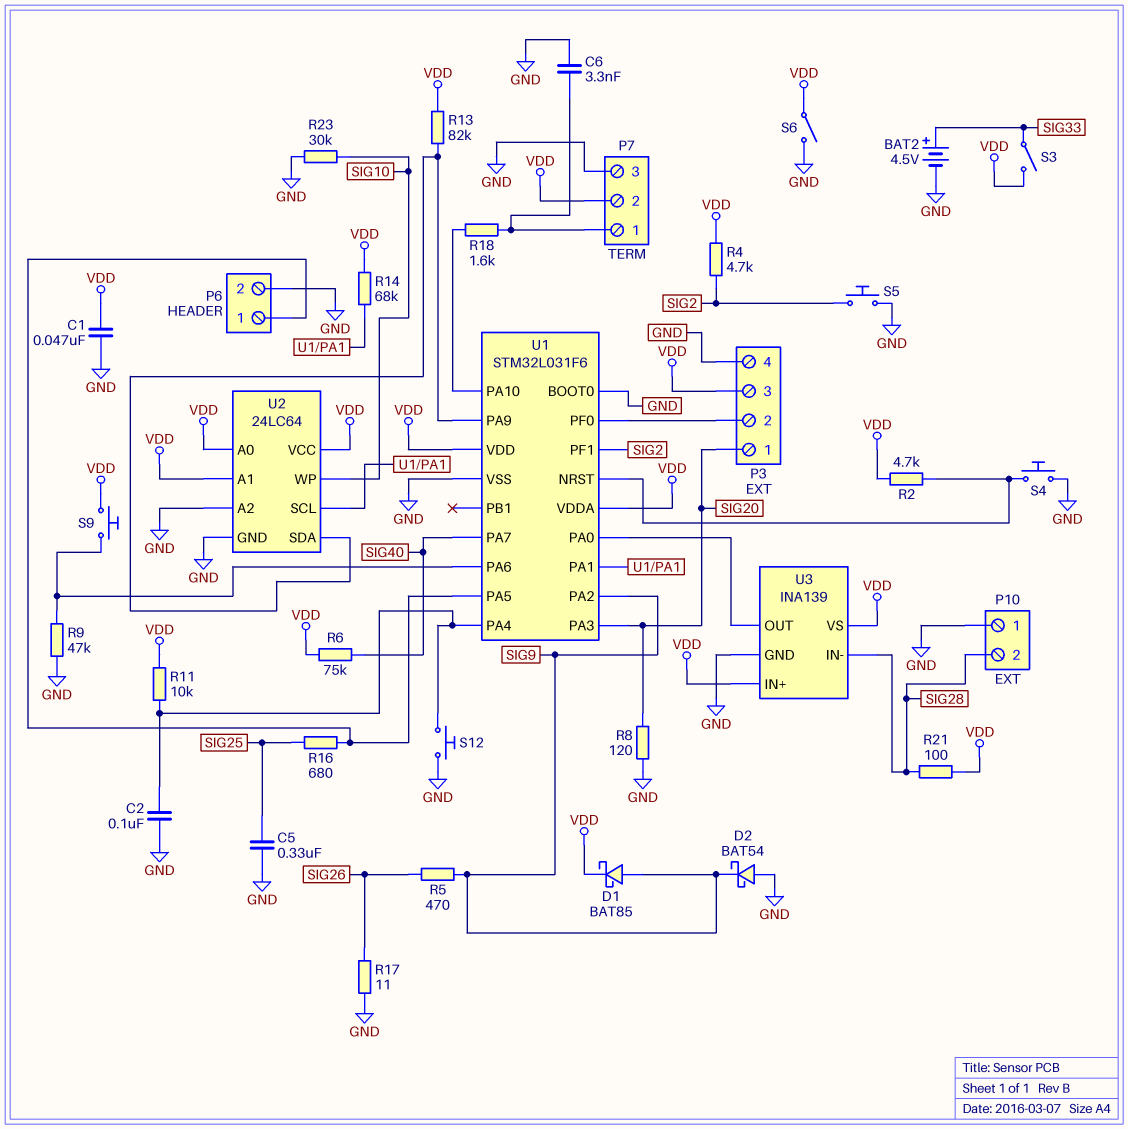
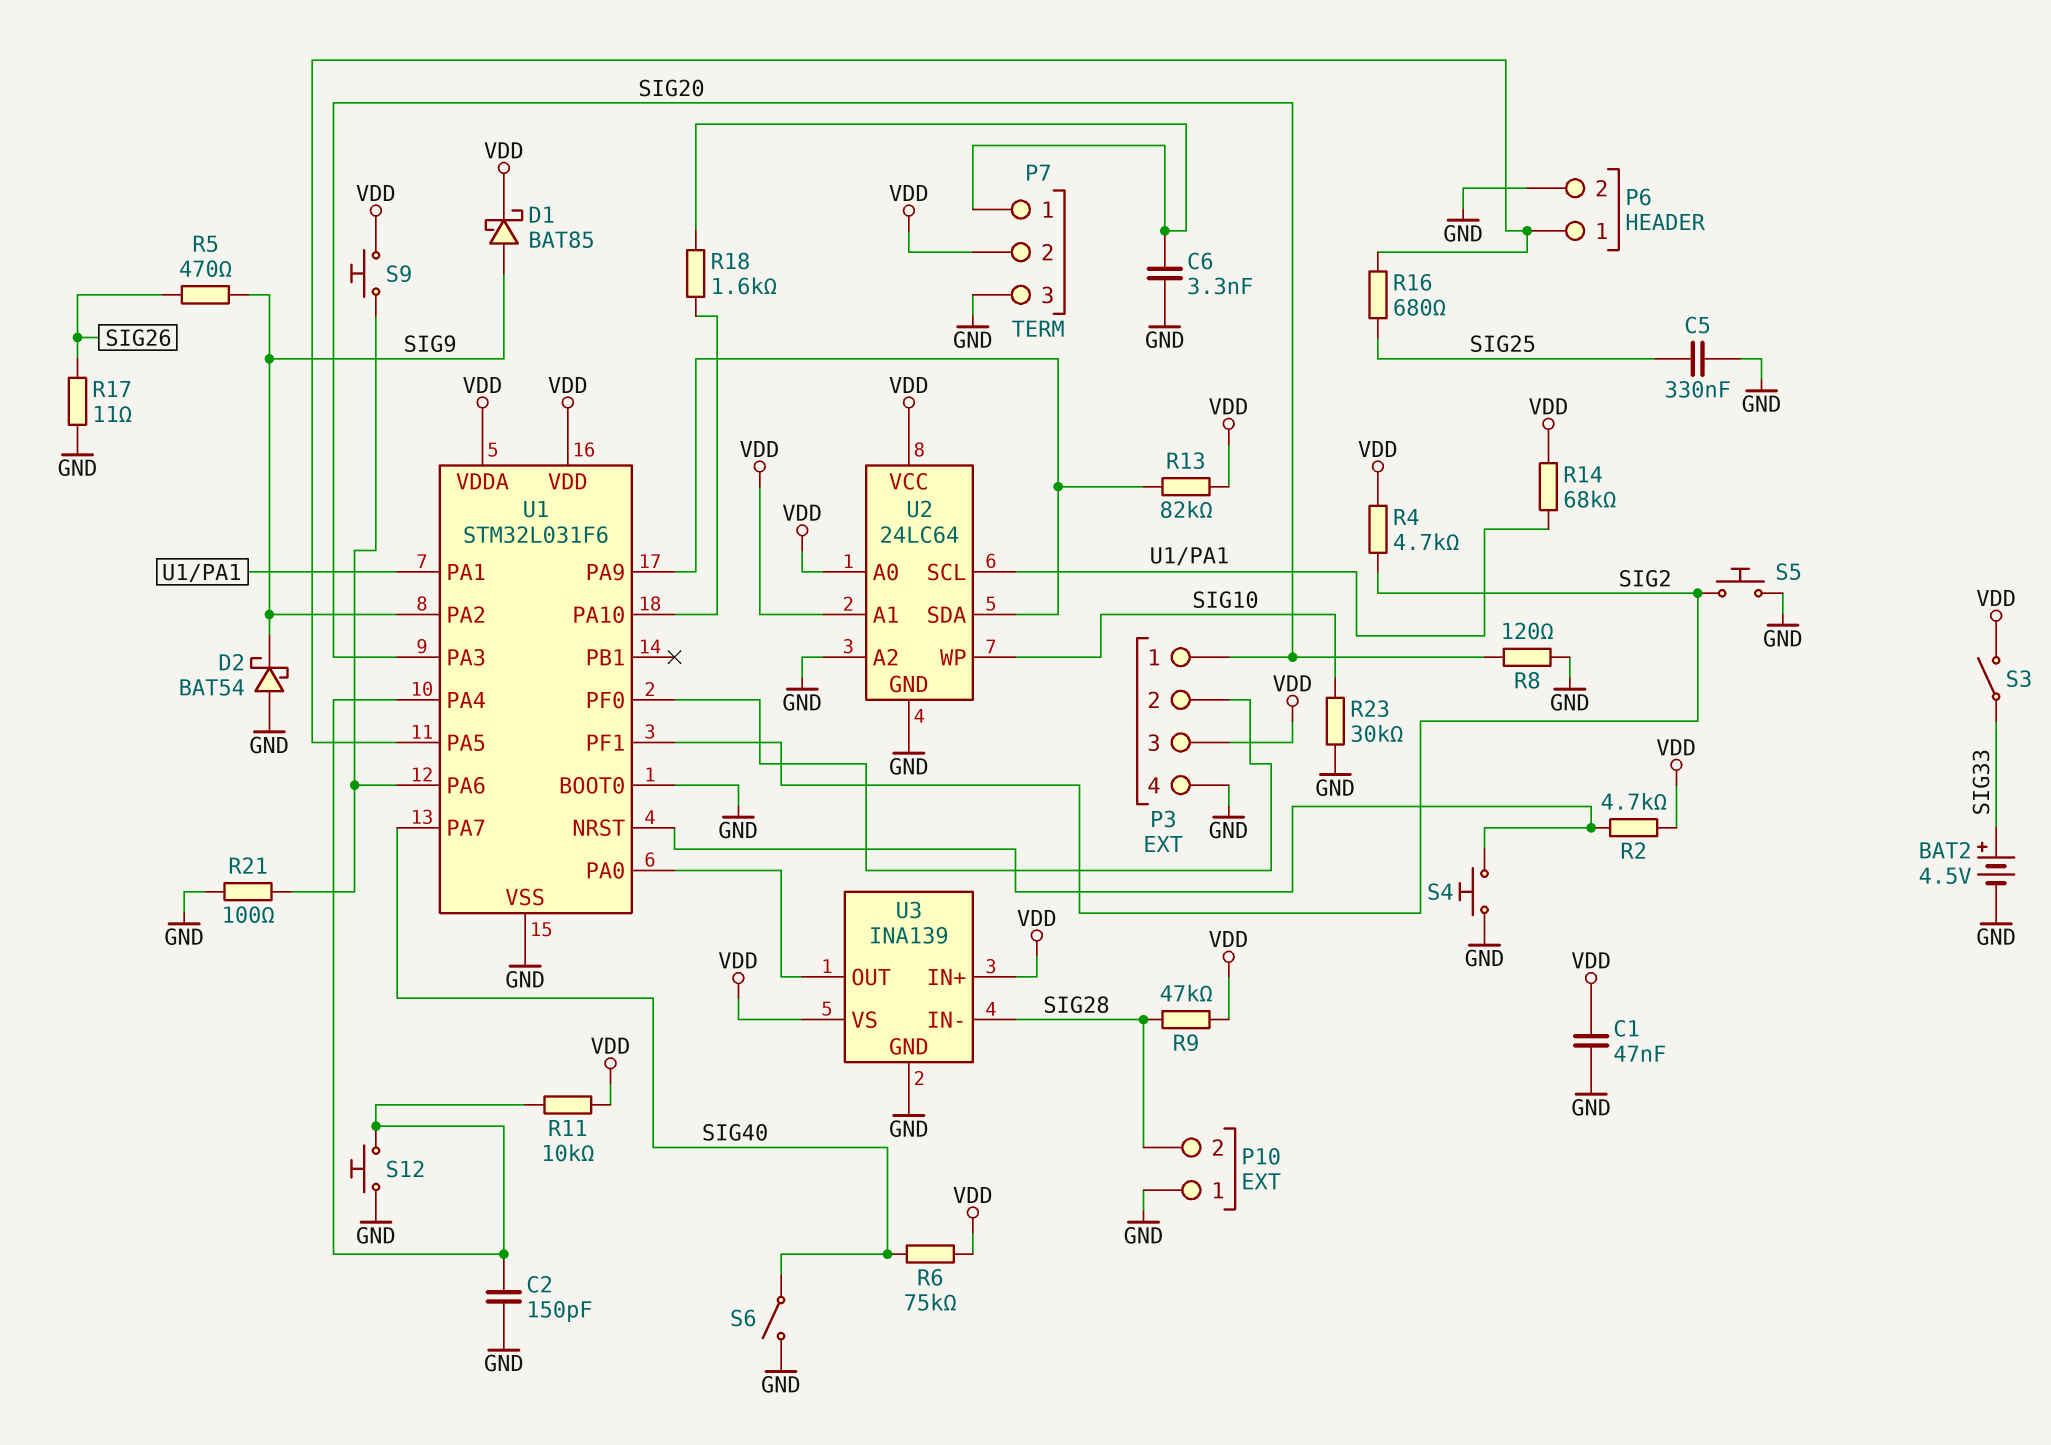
C2: 100nF (GND, U1/PA4) -> 150pF (GND, U1/PA4)
R9: 47k (GND, U1/PA6) -> 47k (SIG28, VDD)
R21: 100 (SIG28, VDD) -> 100 (GND, U1/PA6)
S6: switch (GND, VDD) -> switch (GND, SIG40)

